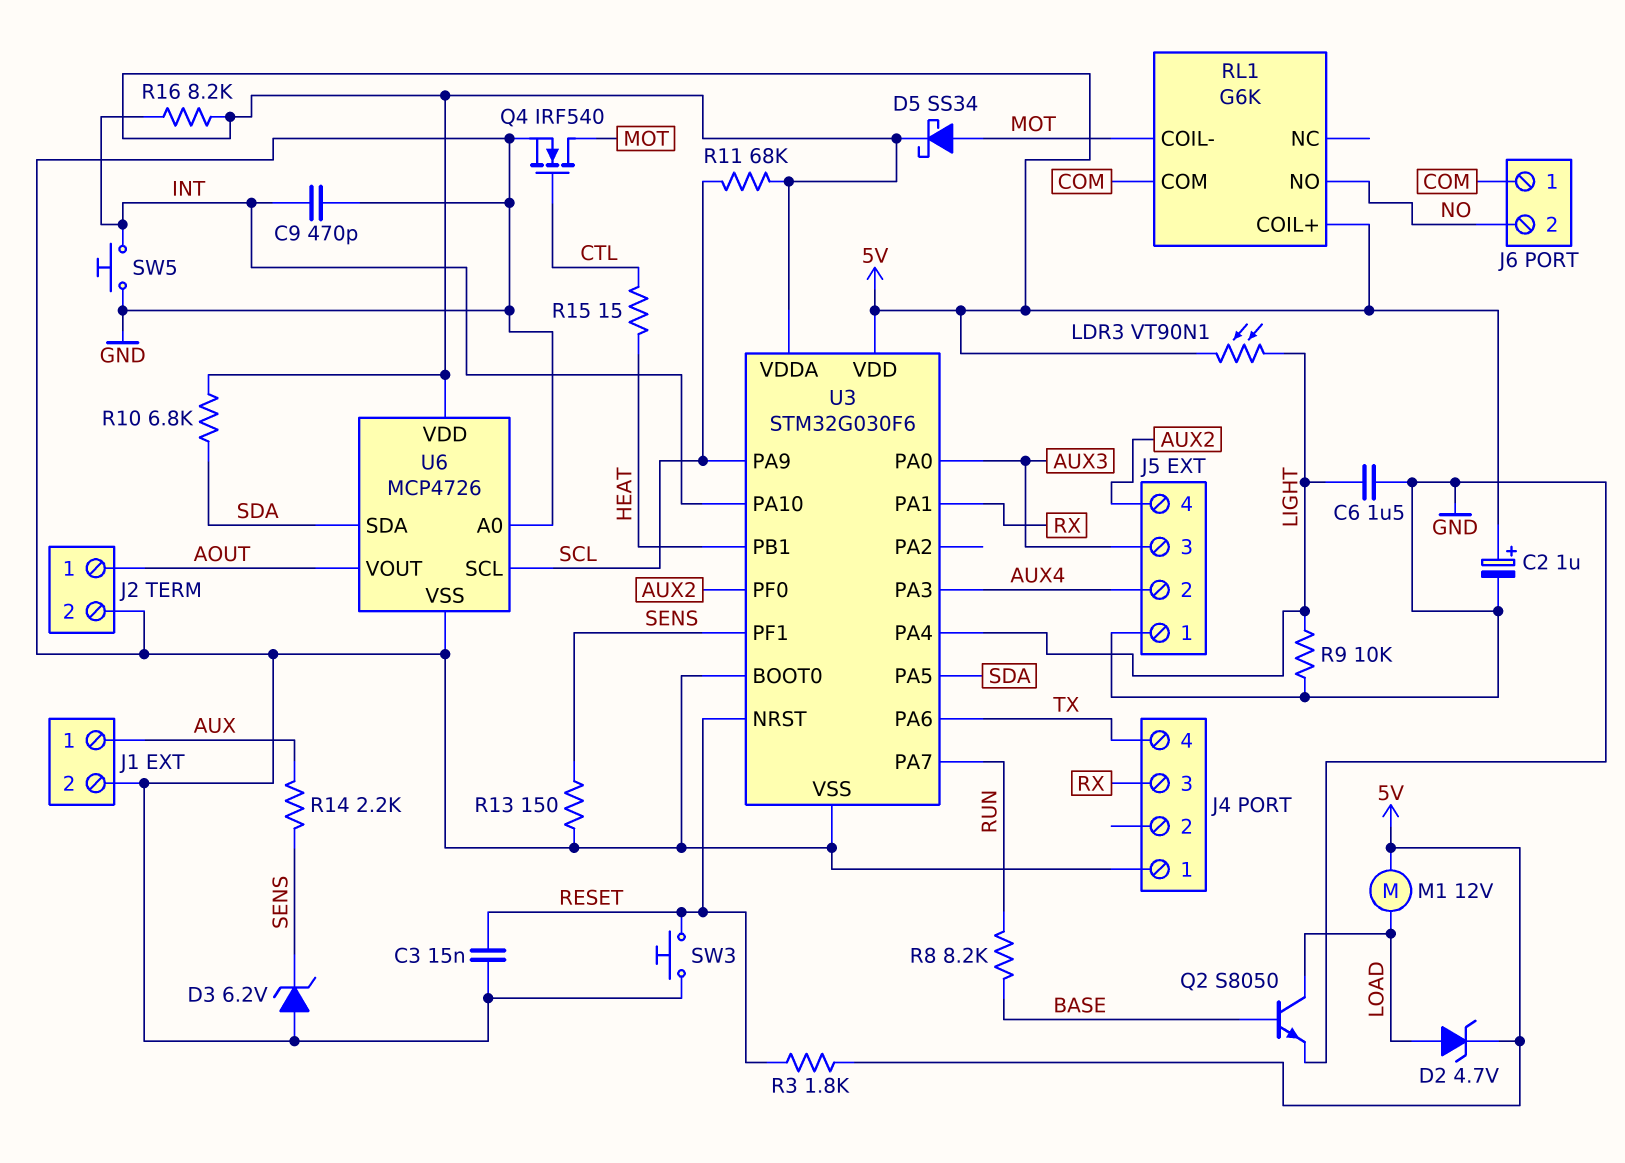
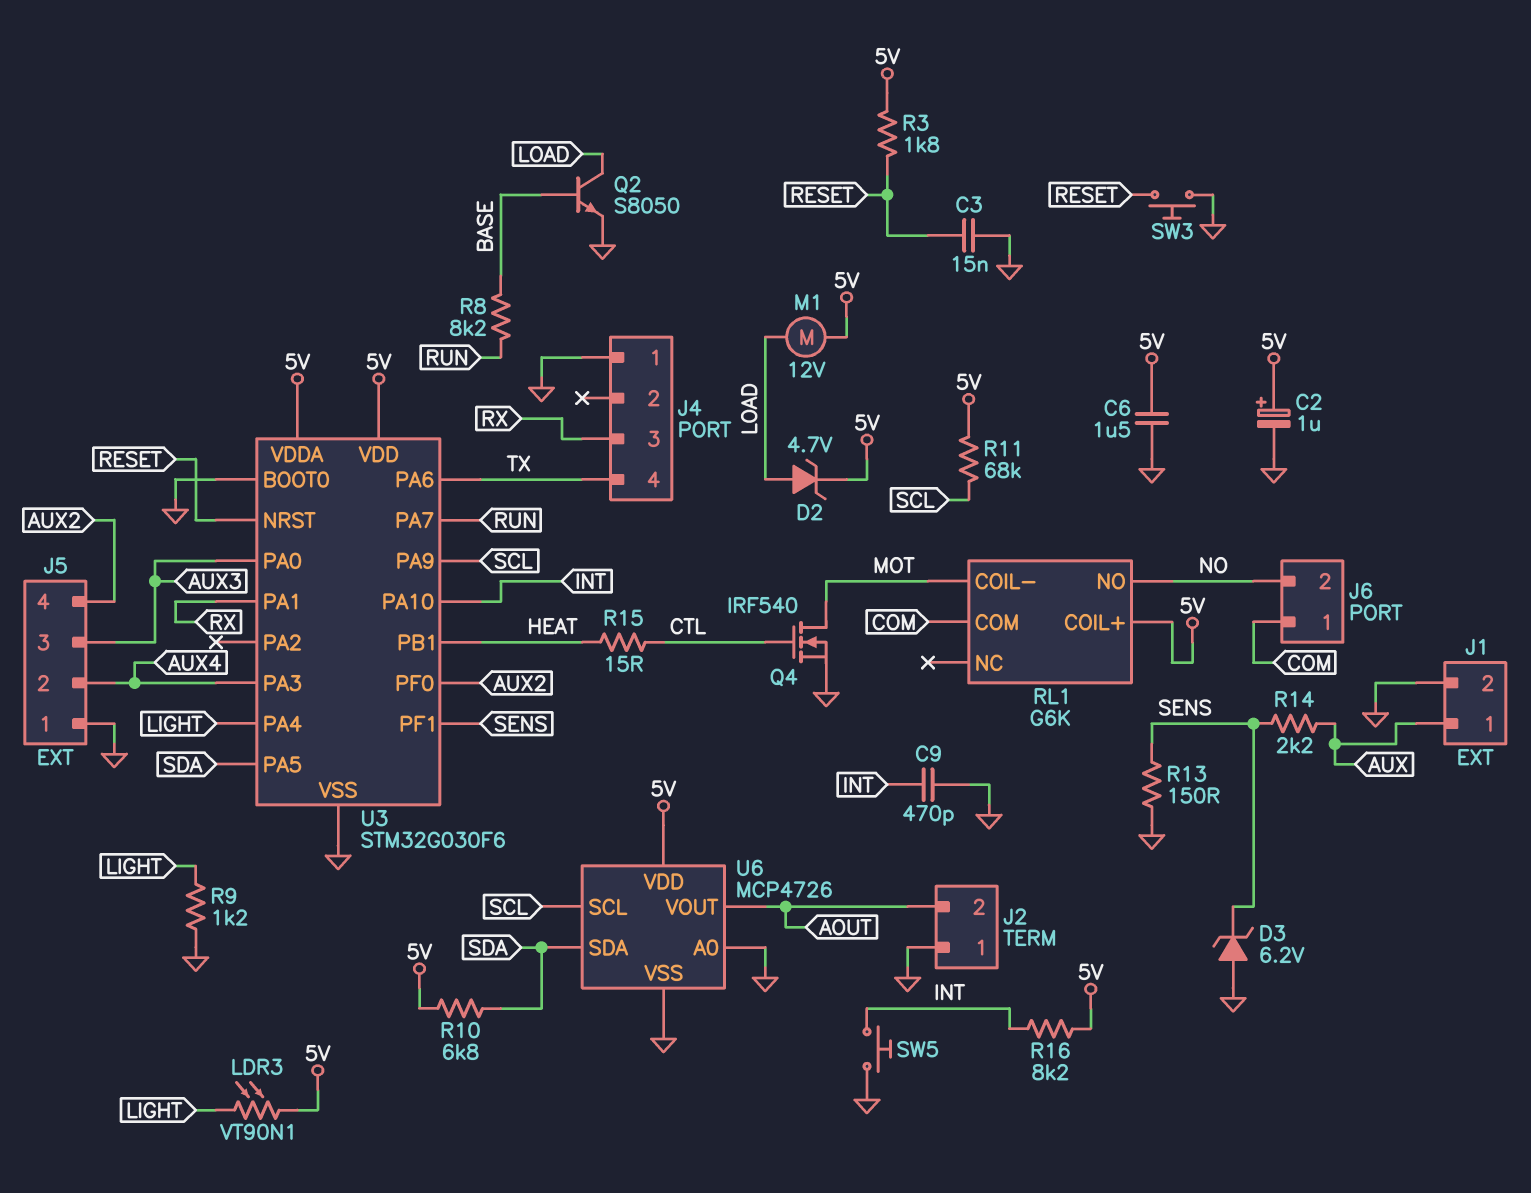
C6: 1.5uF (GND, LIGHT) -> 1.5uF (5V, GND)
D5: schottky SS34 (A MOT, K 5V) -> none
J2 pin 1: AOUT -> GND
J2 pin 2: GND -> AOUT
R9: 10k (GND, LIGHT) -> 1.2k (GND, LIGHT)

